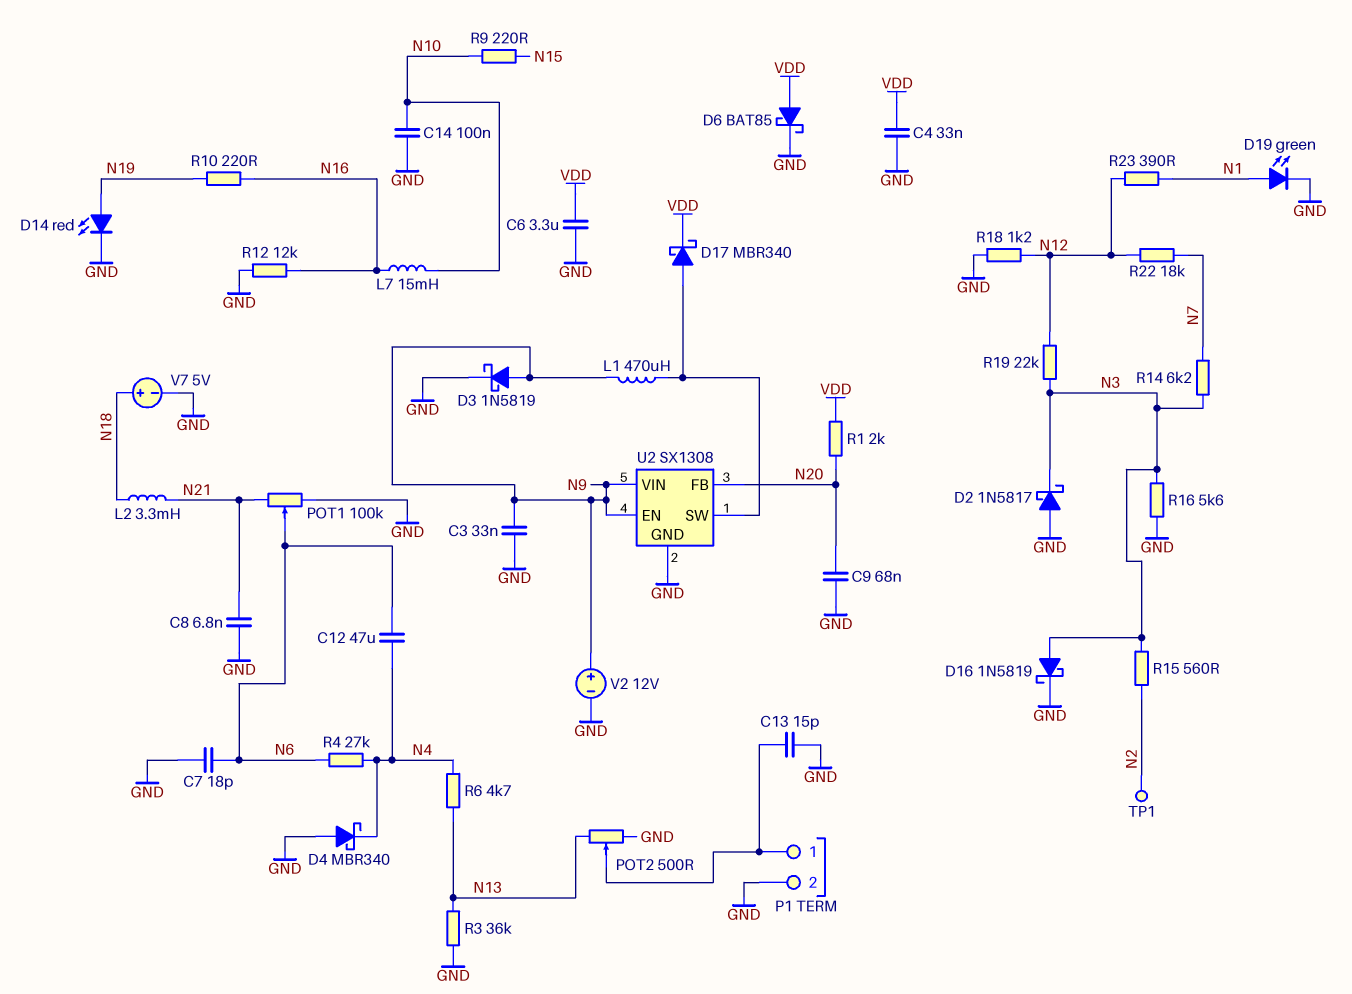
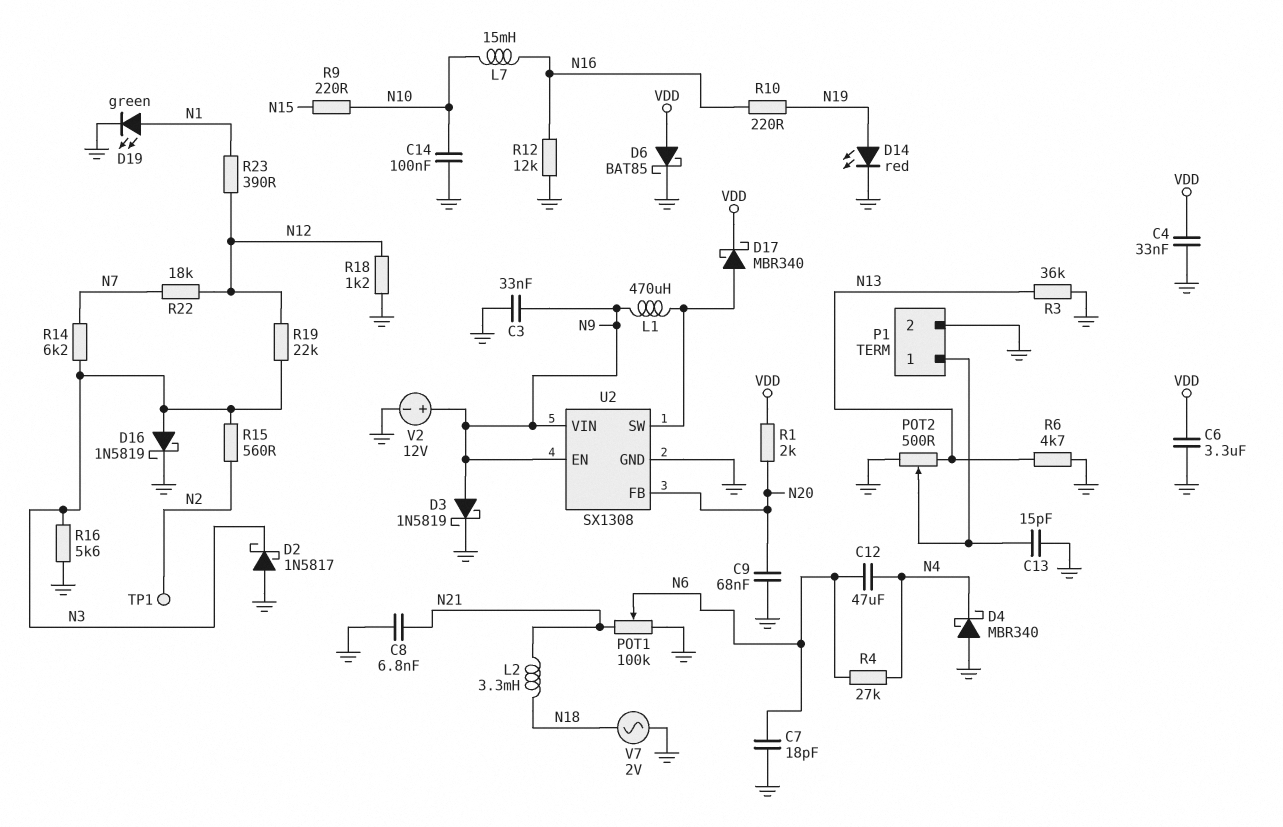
R6: 4.7k (N4, N13) -> 4.7k (GND, N13)
V7: 5V (plus N18, minus GND) -> AC 2V (GND, N18)

